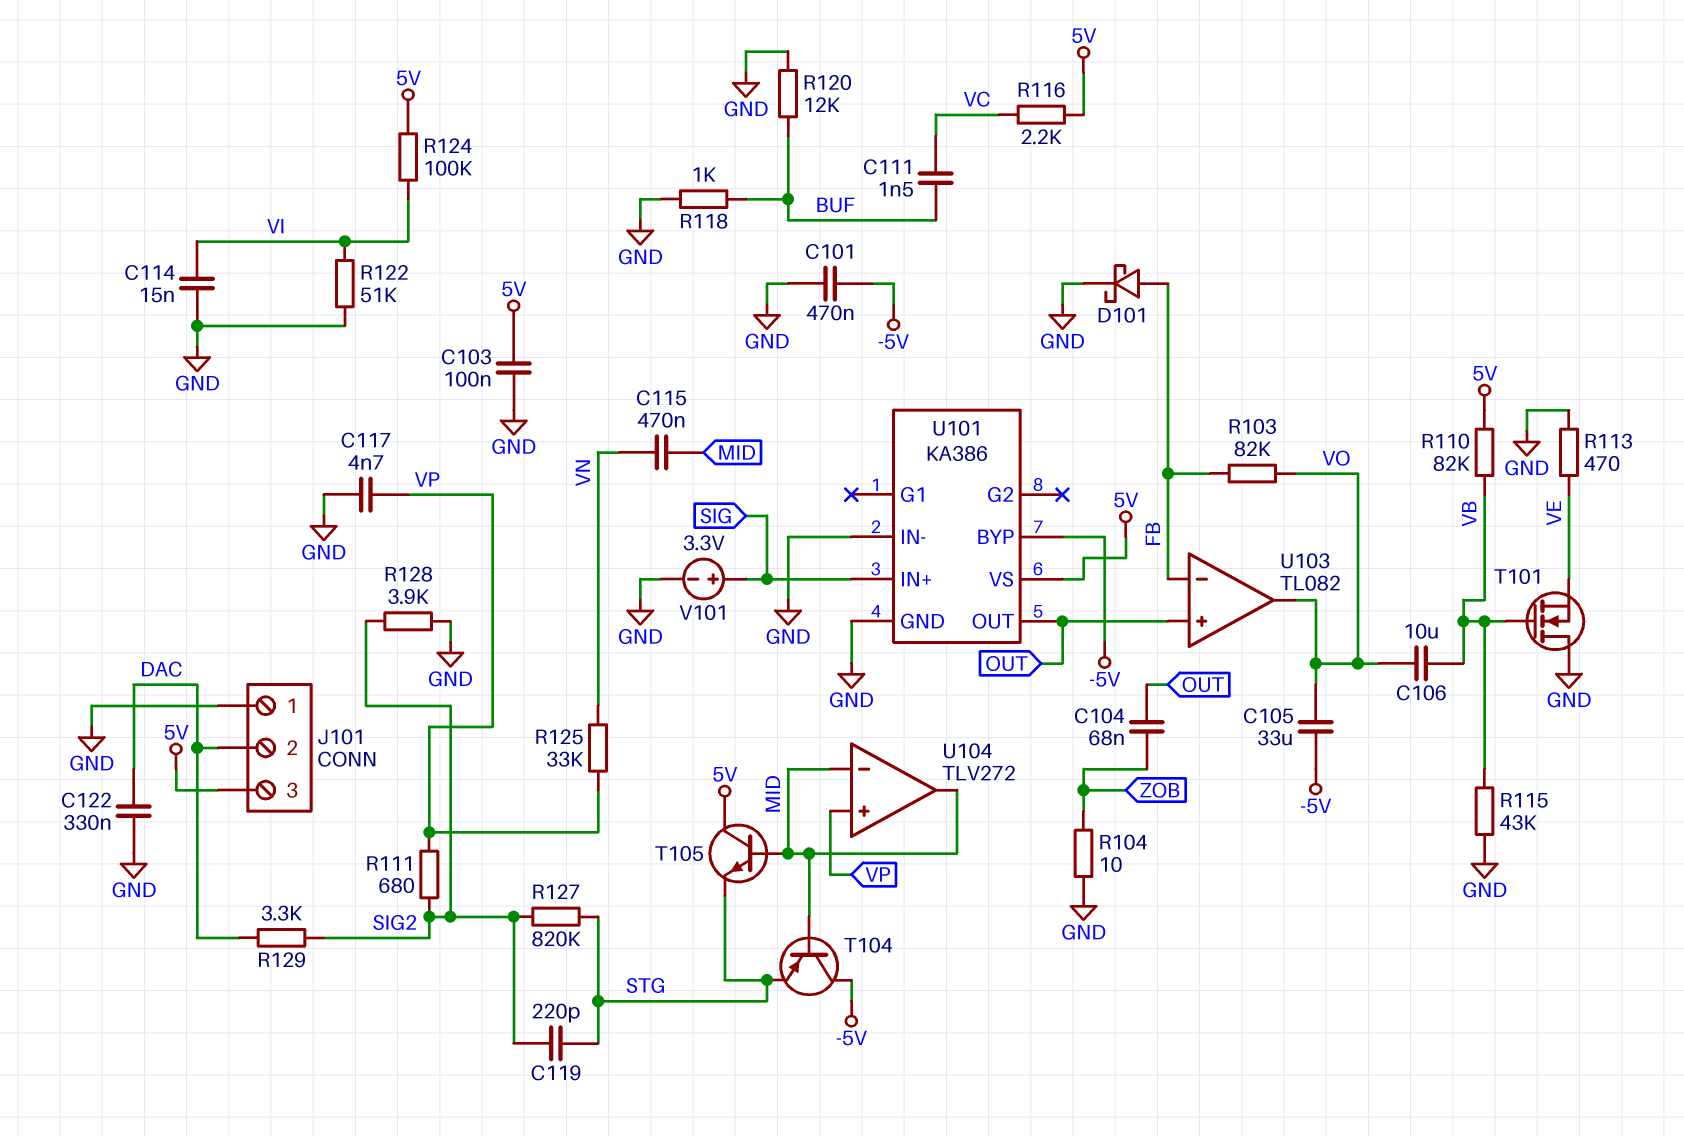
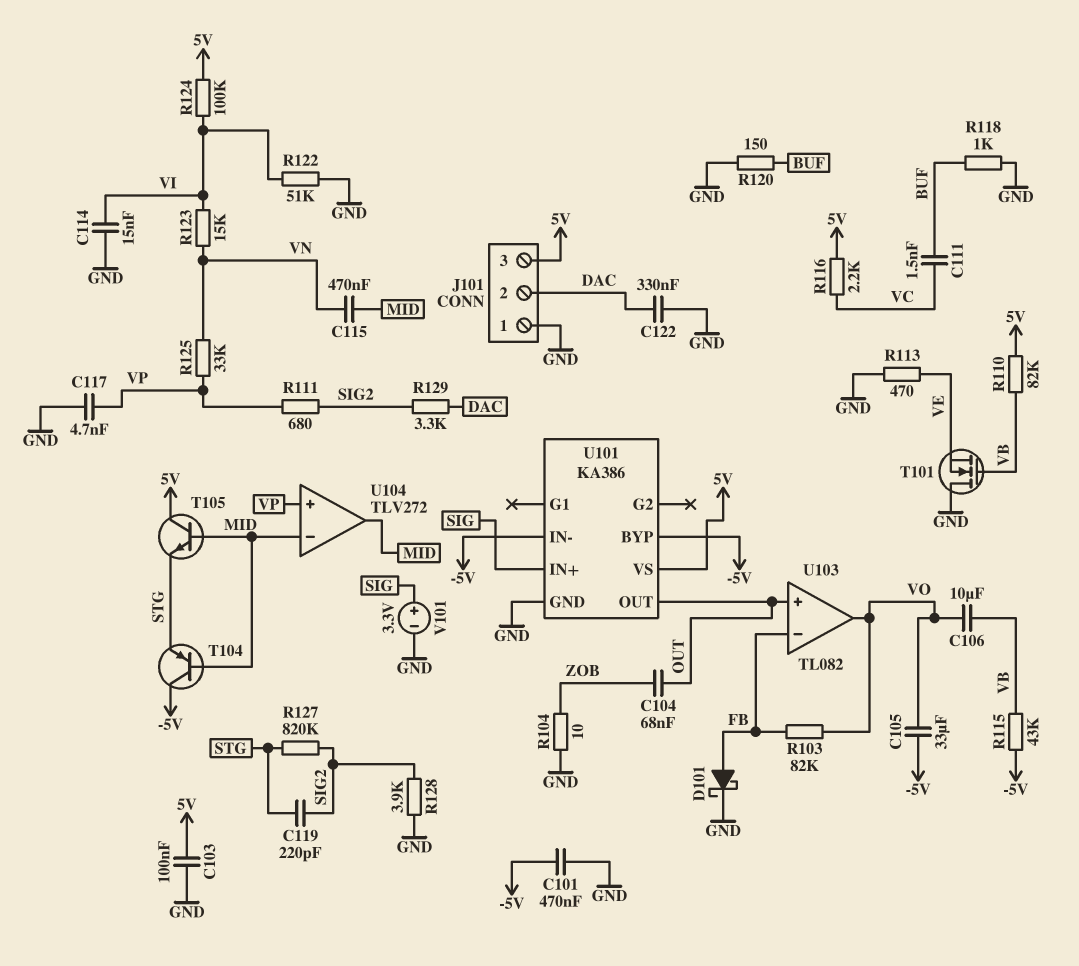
R115: 43k (GND, VB) -> 43k (-5V, VB)
R120: 12k (BUF, GND) -> 150 (BUF, GND)
R123: none -> 15k (VI, VN)
U101 pin IN-: GND -> -5V

